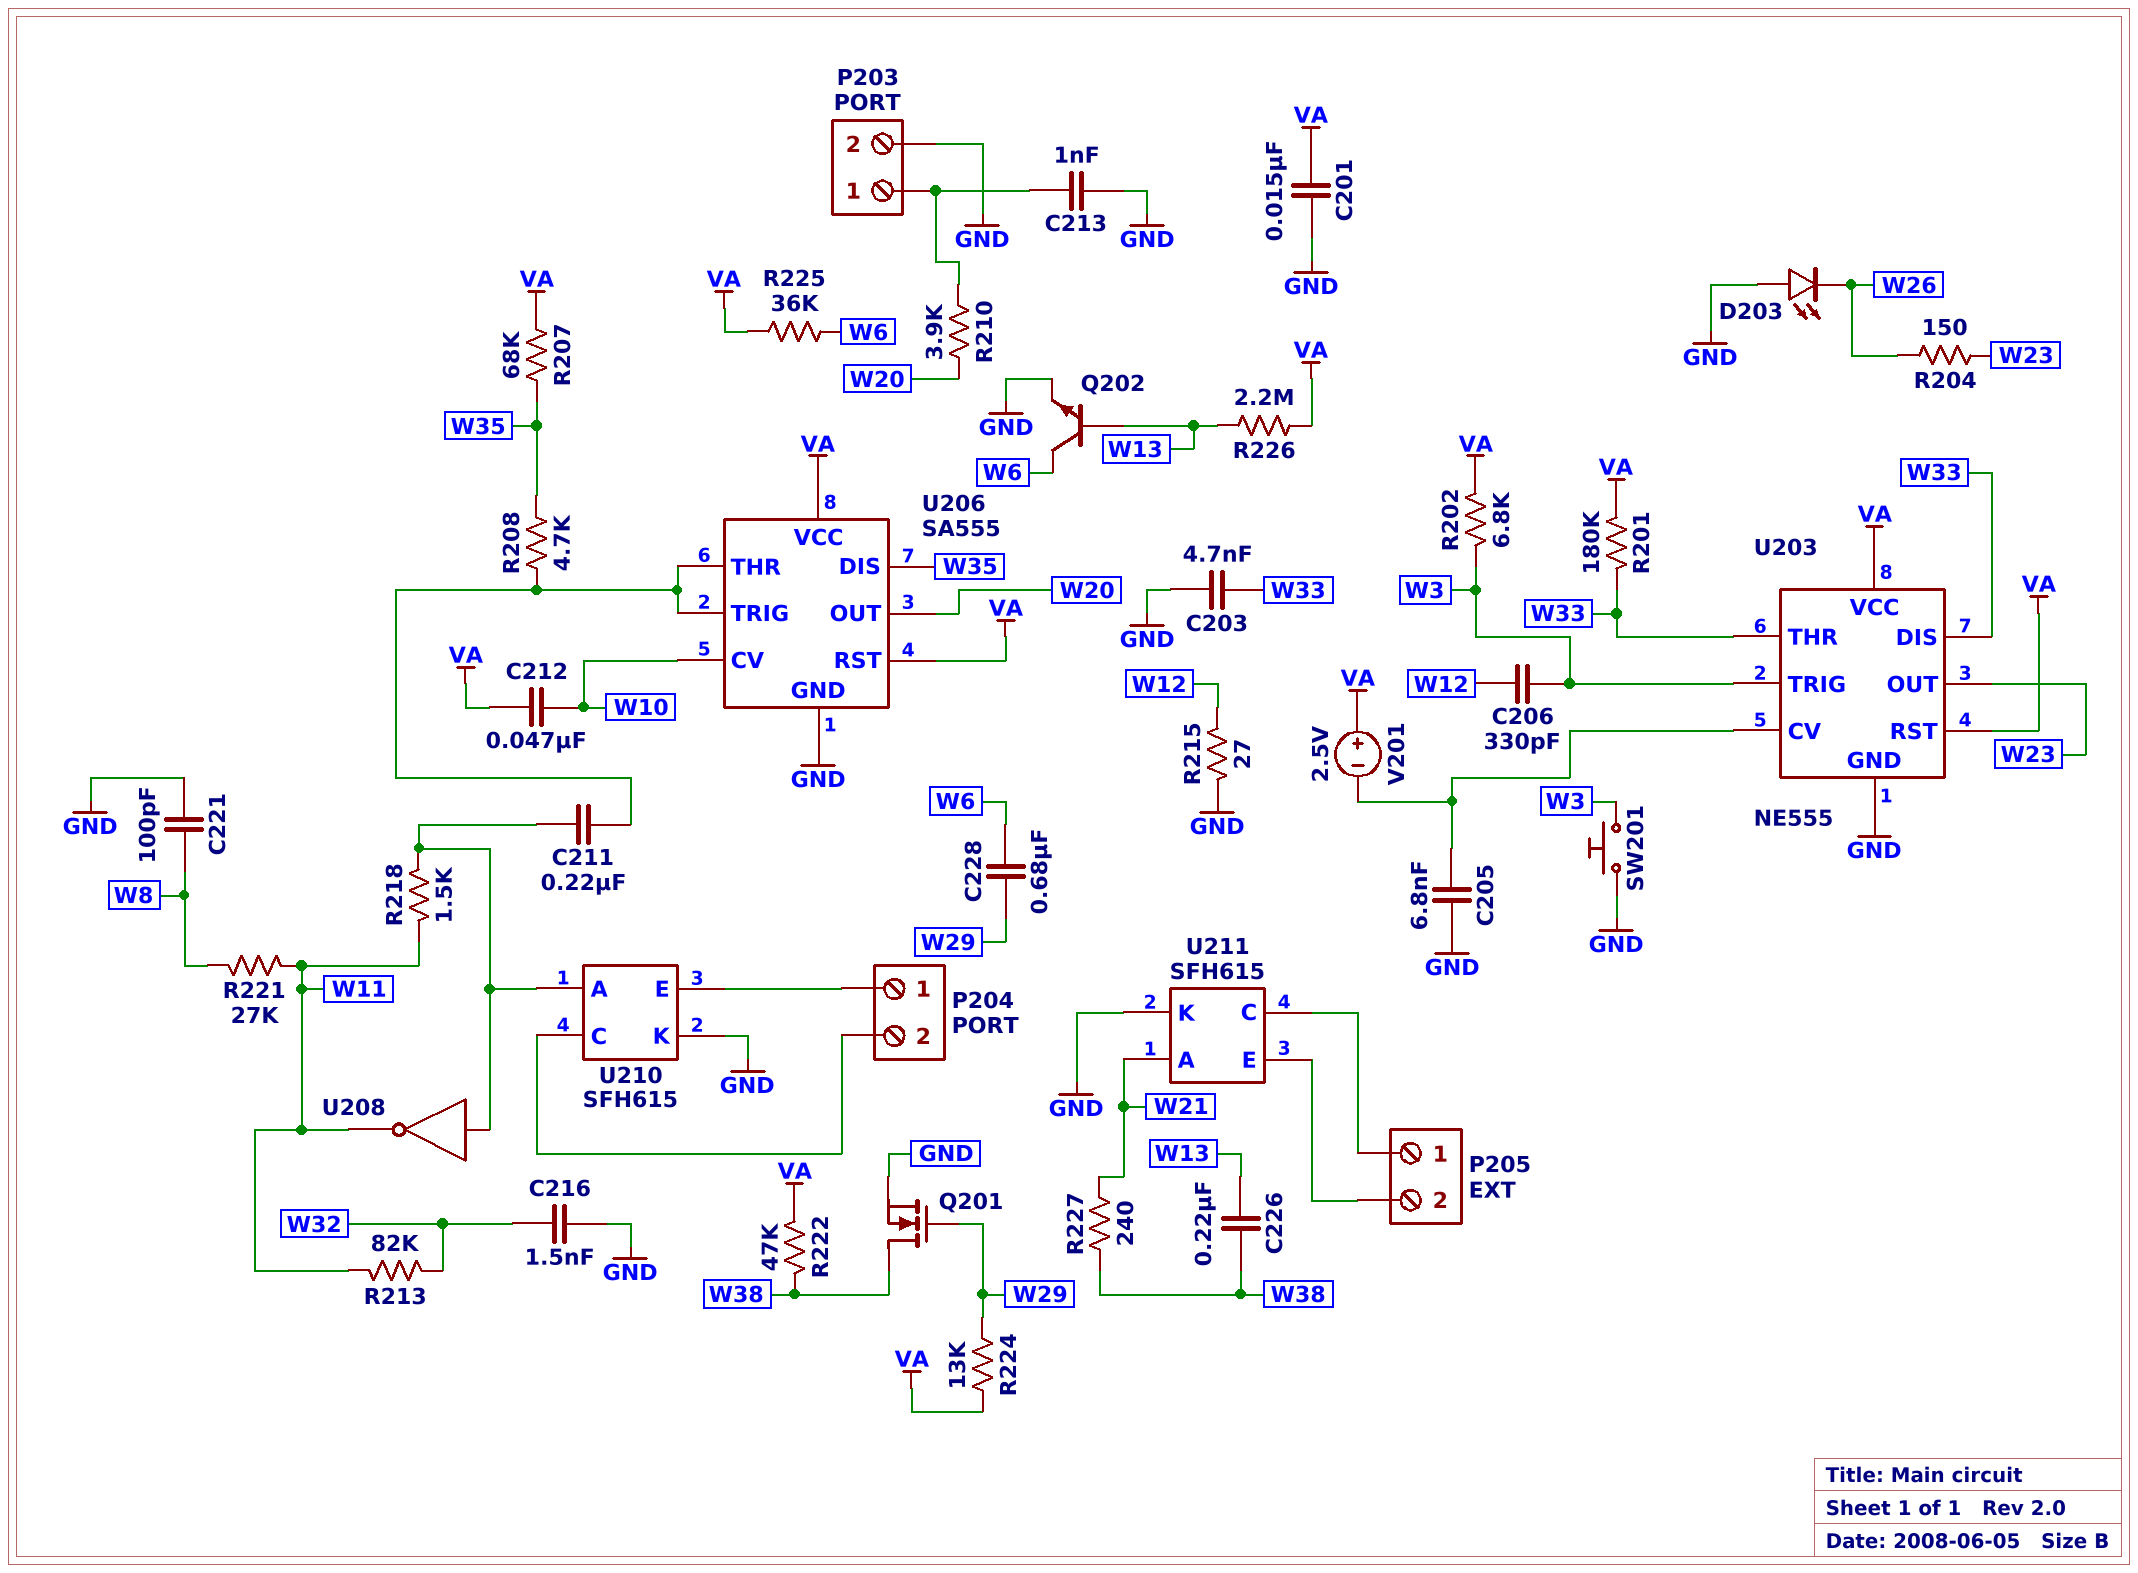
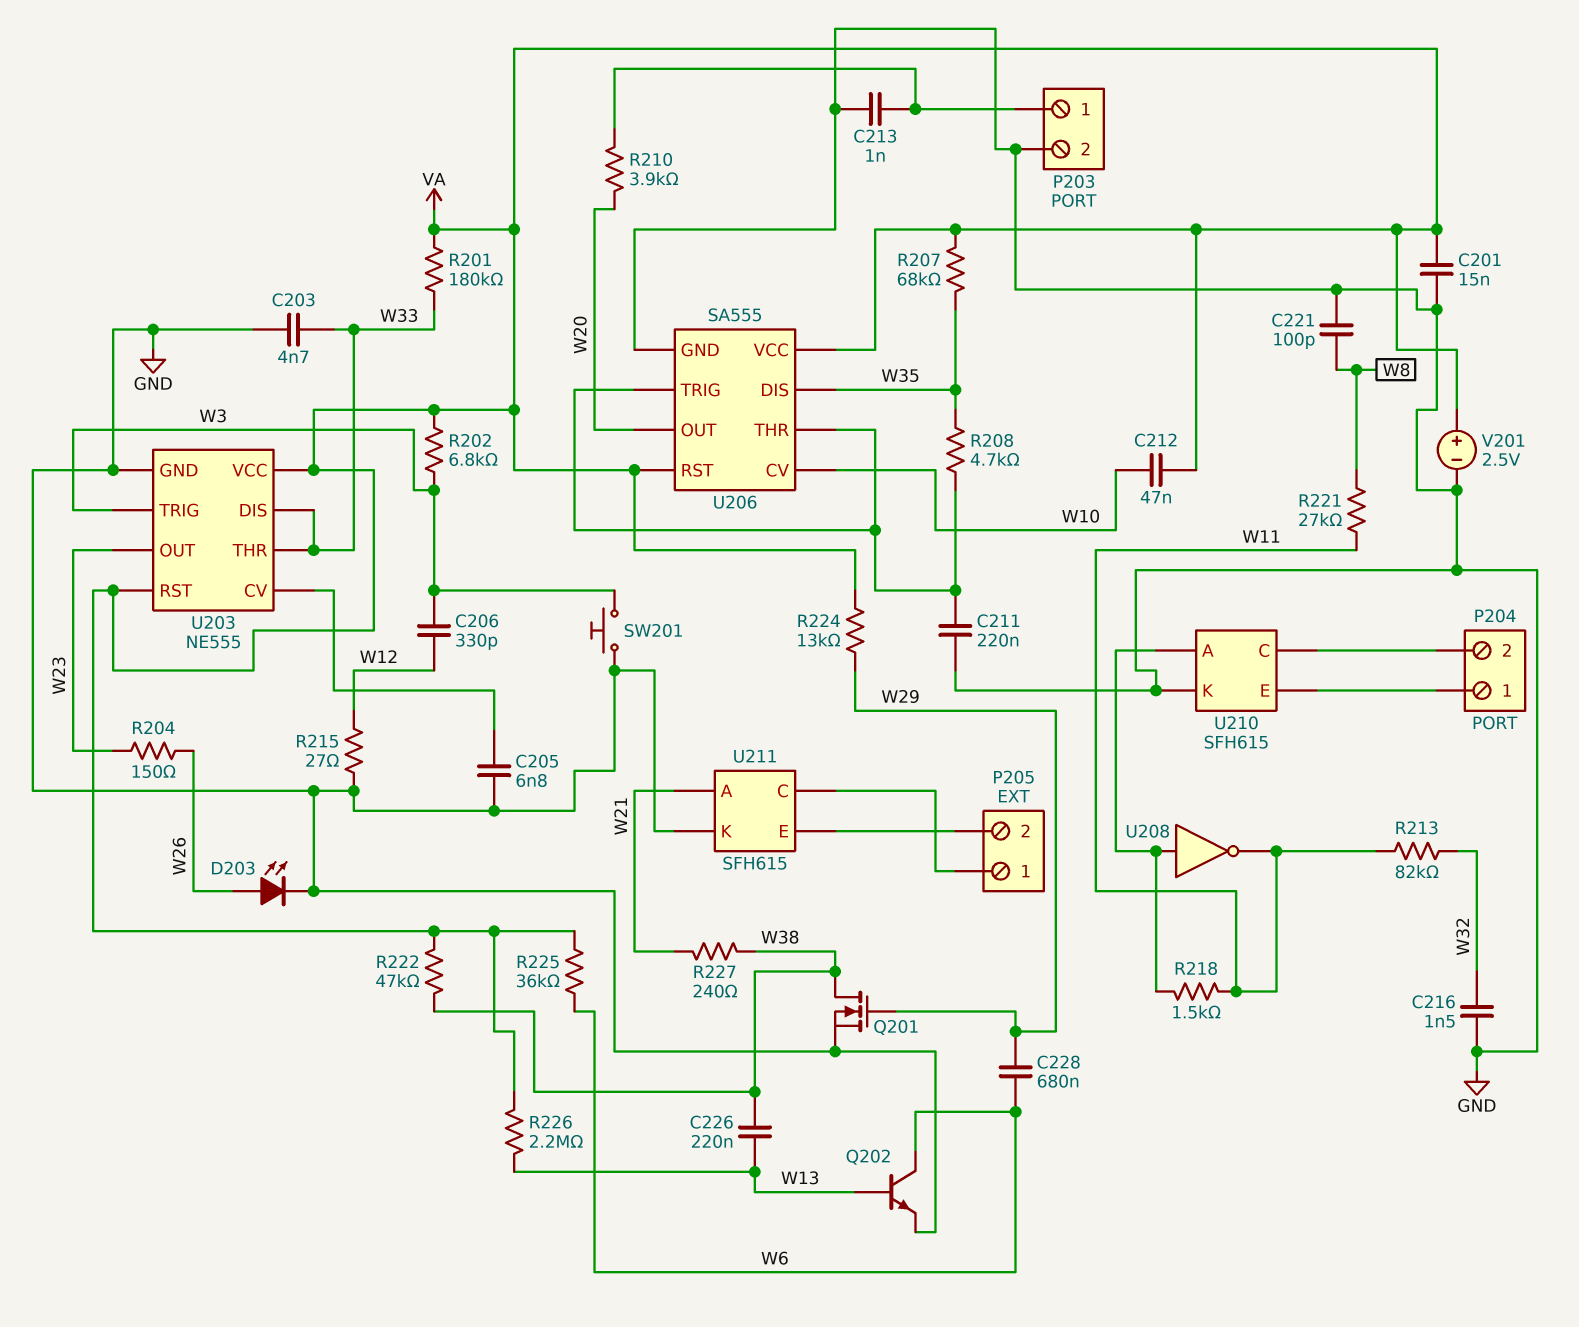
C211: 220nF (U206/THR, U210/A) -> 220nF (GND, U206/THR)
D203: LED (A GND, K W26) -> LED (A W26, K GND)
V201: 2.5V (plus VA, minus U203/CV) -> 2.5V (plus VA, minus GND)

